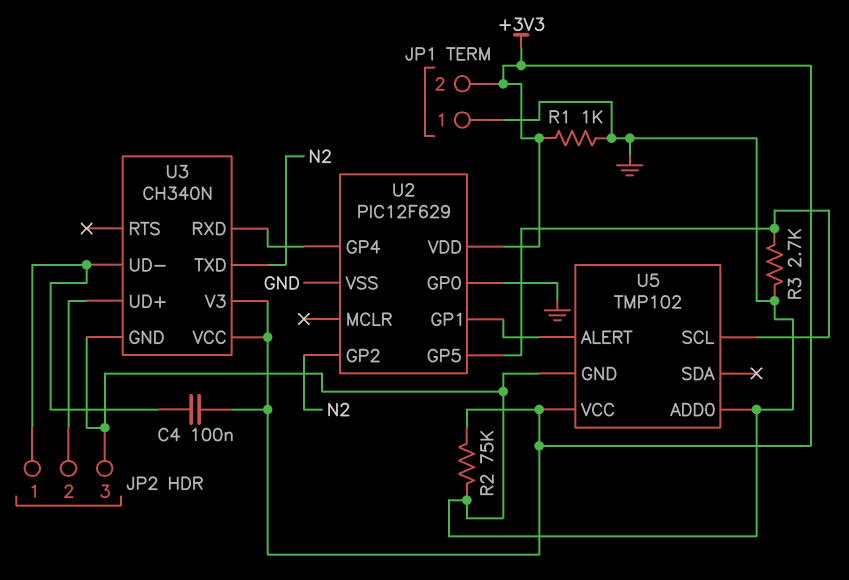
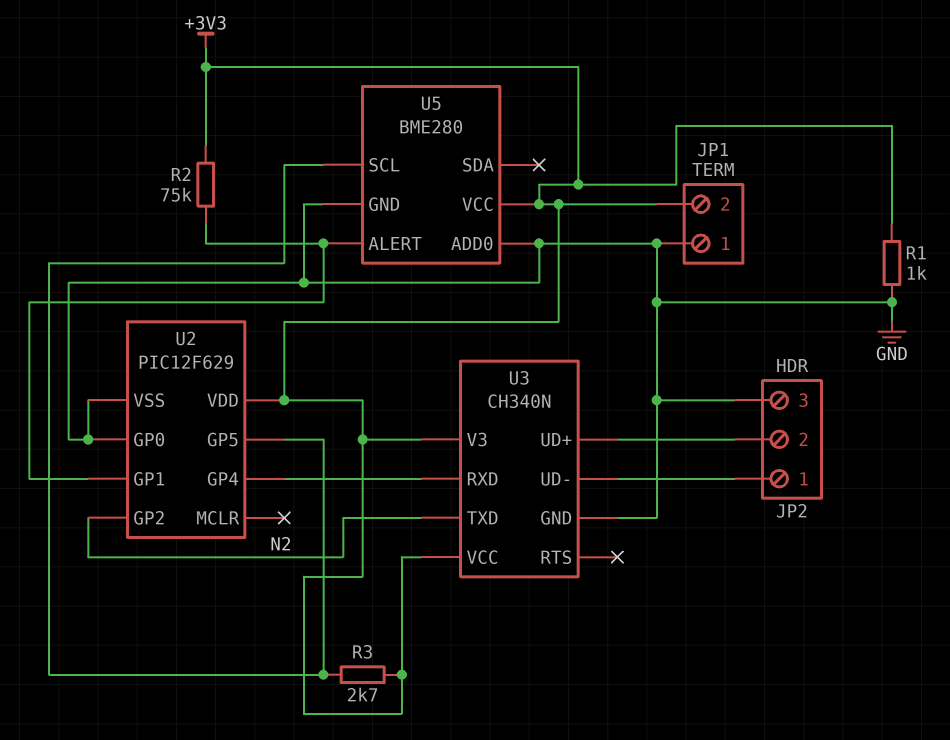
C4: 100nF (+3V3, JP2/1) -> none
R2: 75k (+3V3, GND) -> 75k (+3V3, U2/GP1)
R3: 2.7k (GND, U2/GP5) -> 2.7k (+3V3, U2/GP5)
U5: TMP102 -> BME280

